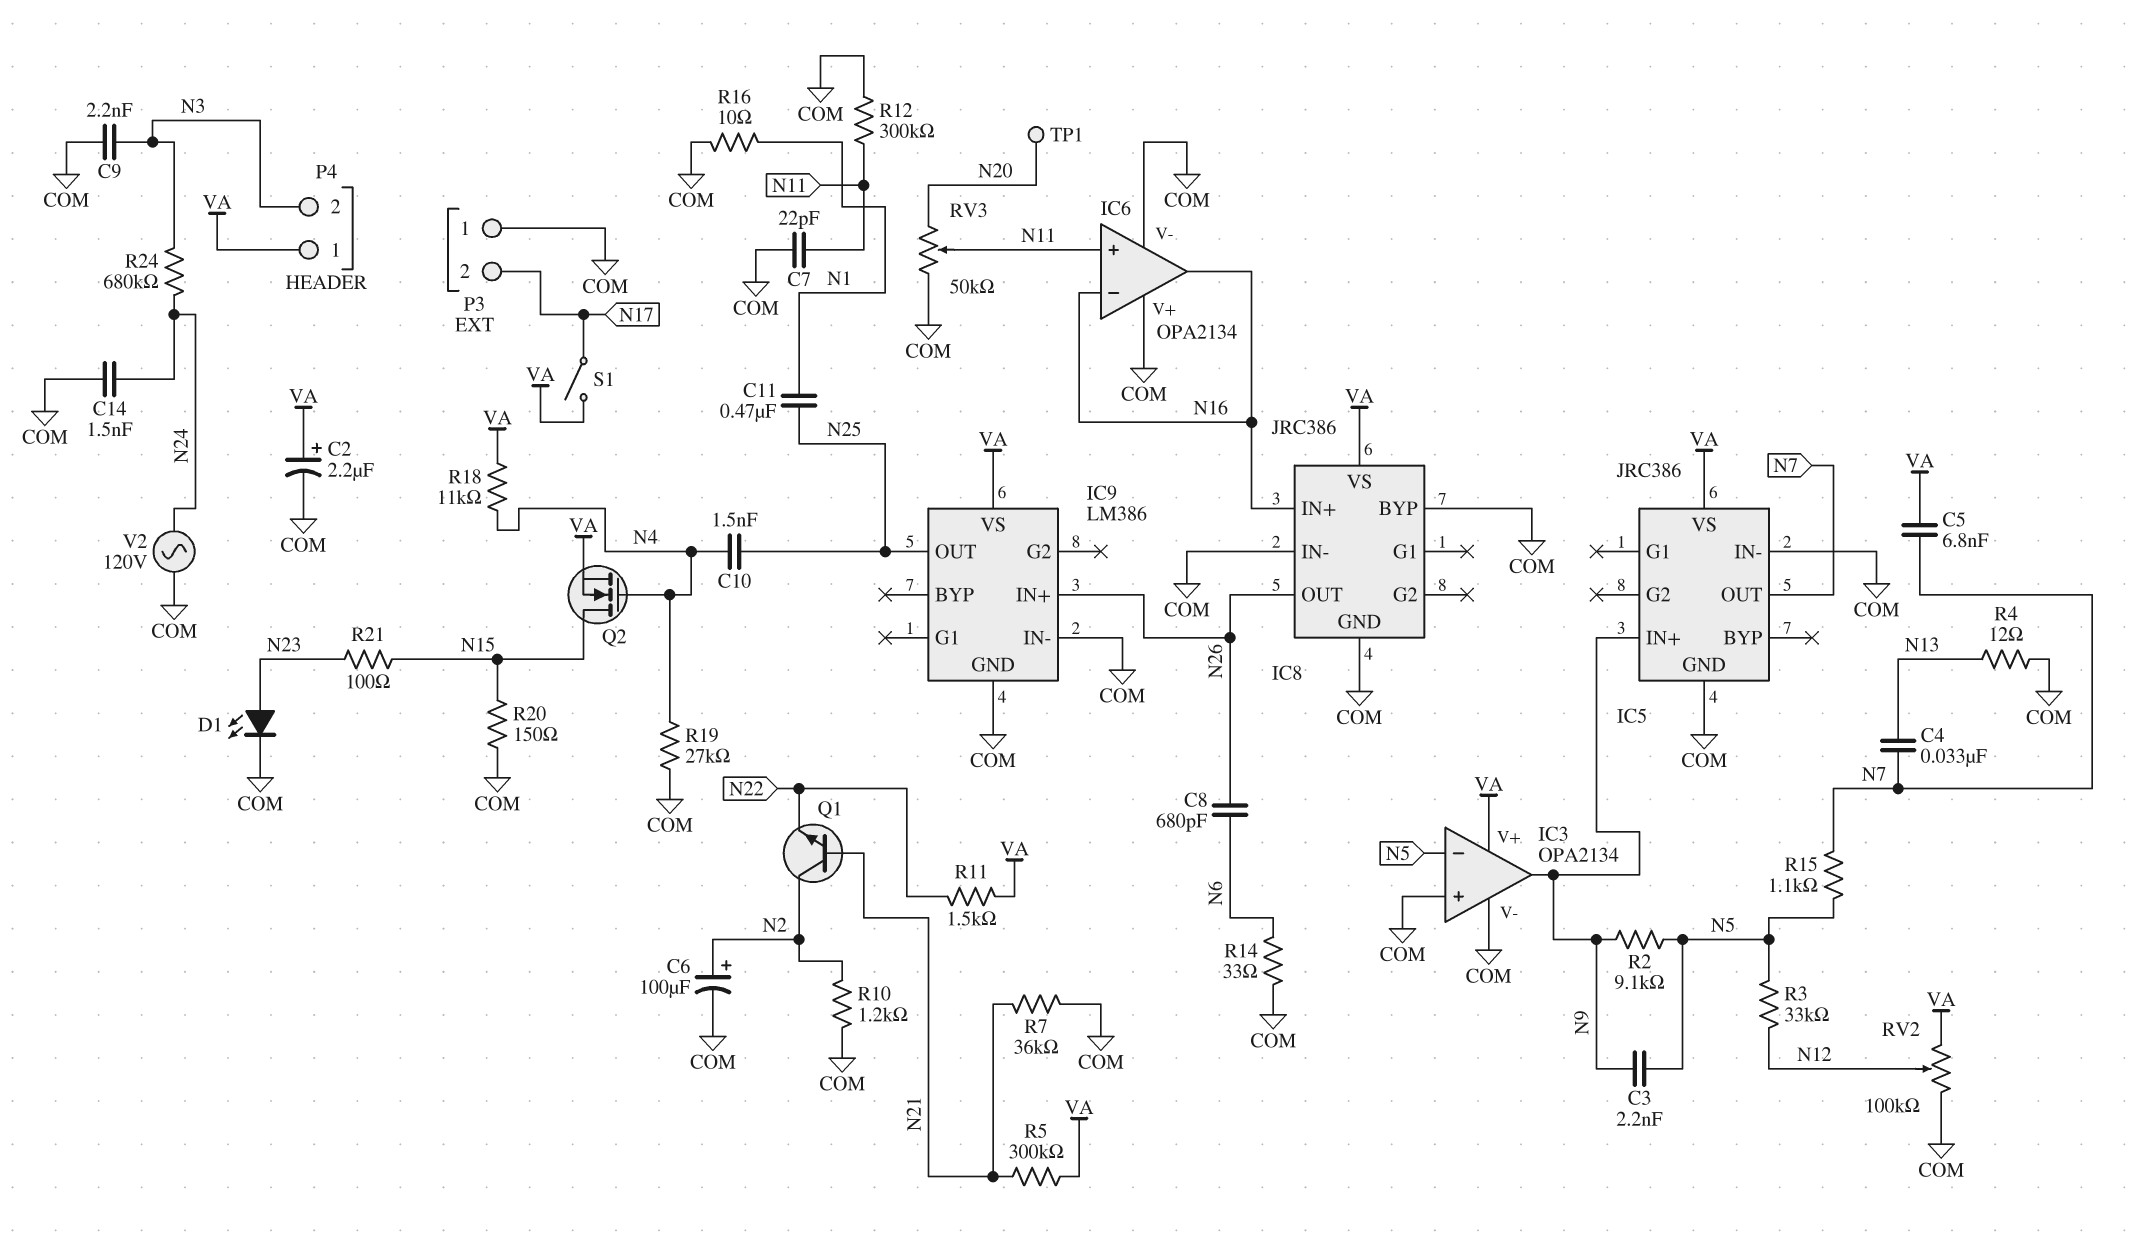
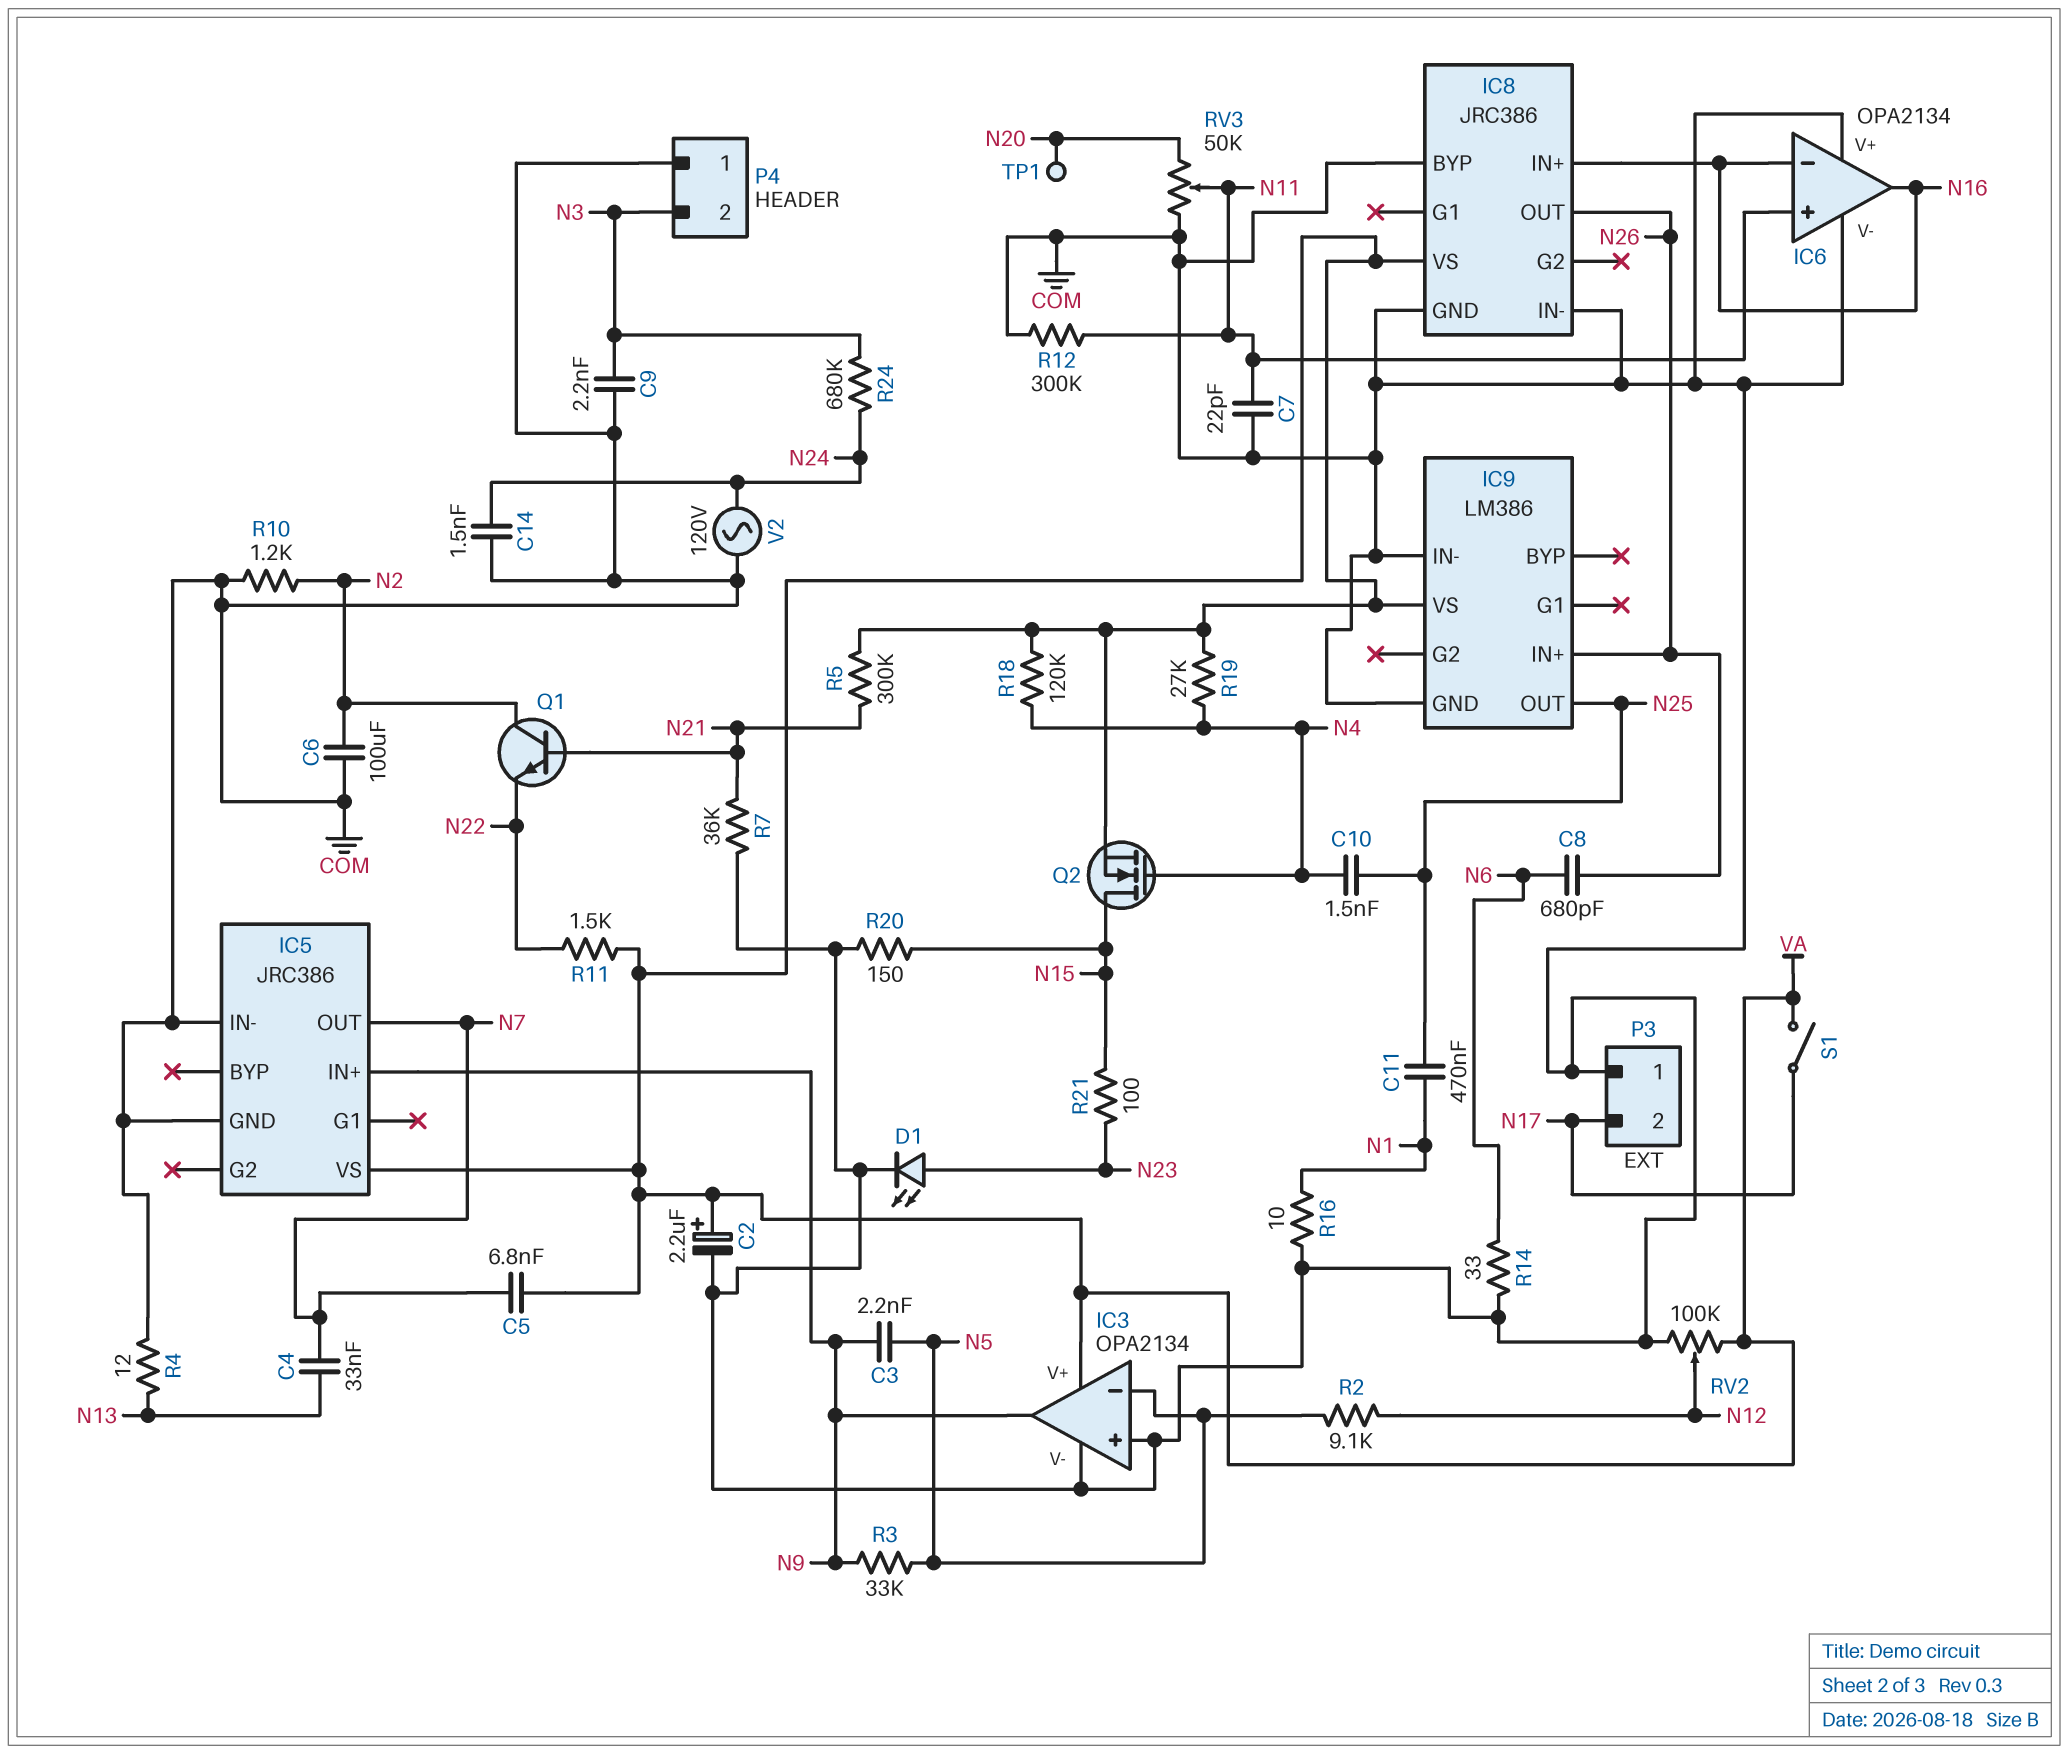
C6: 100uF (plus N2, minus COM) -> 100uF (COM, N2)
P4 pin 1: VA -> COM
R2: 9.1k (N5, N9) -> 9.1k (N5, N12)
R3: 33k (N5, N12) -> 33k (N5, N9)
R15: 1.1k (N5, N7) -> none
R18: 11k (N4, VA) -> 120k (N4, VA)
R19: 27k (COM, N4) -> 27k (N4, VA)

